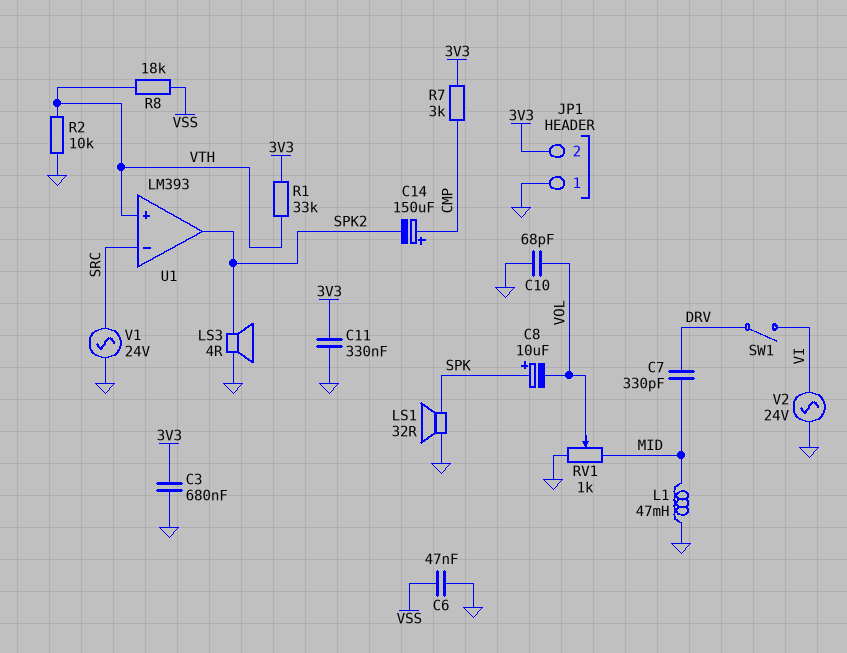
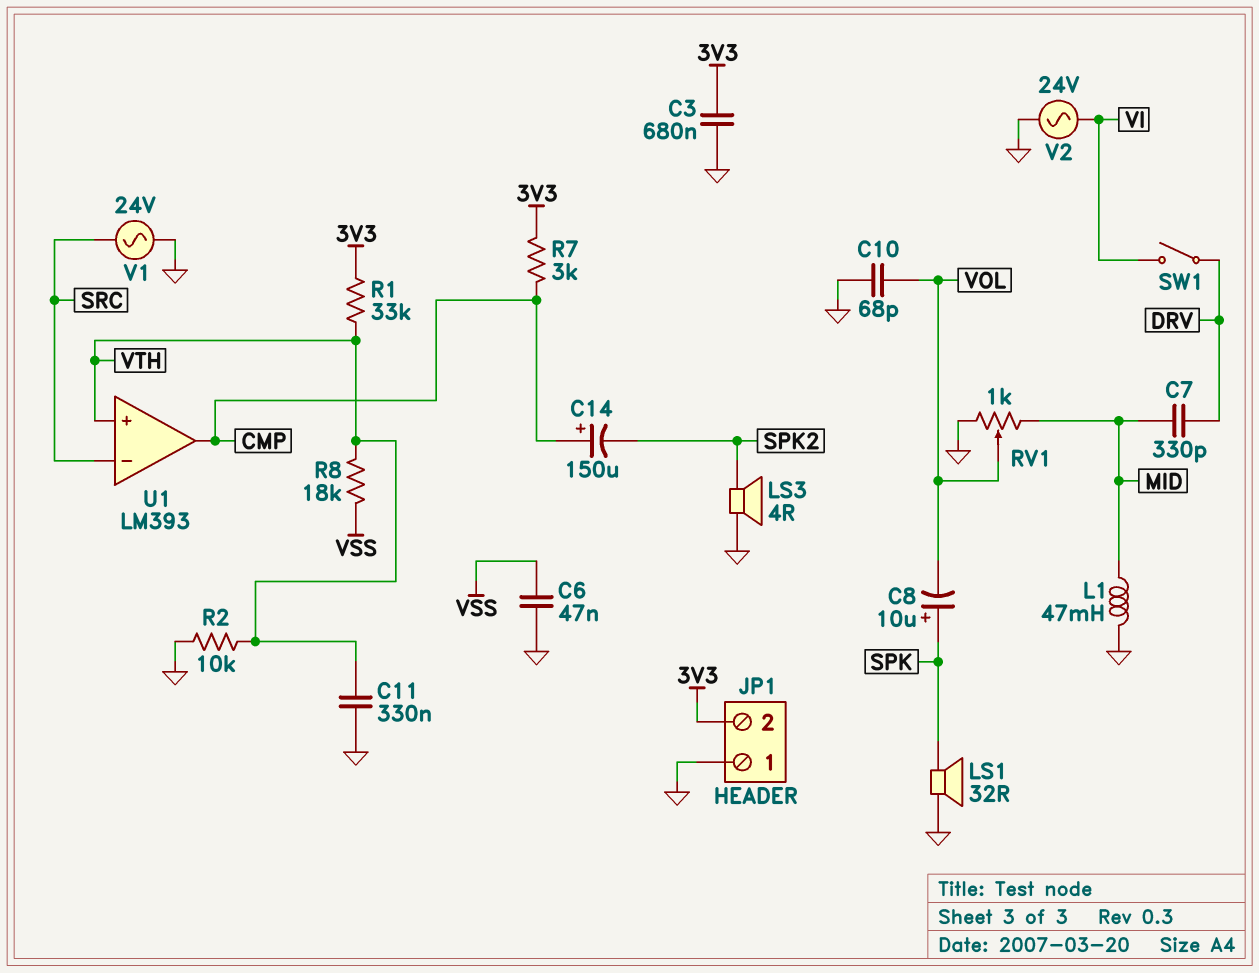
C11: 330nF (3V3, GND) -> 330nF (GND, VTH)
U1 pin out: SPK2 -> CMP

